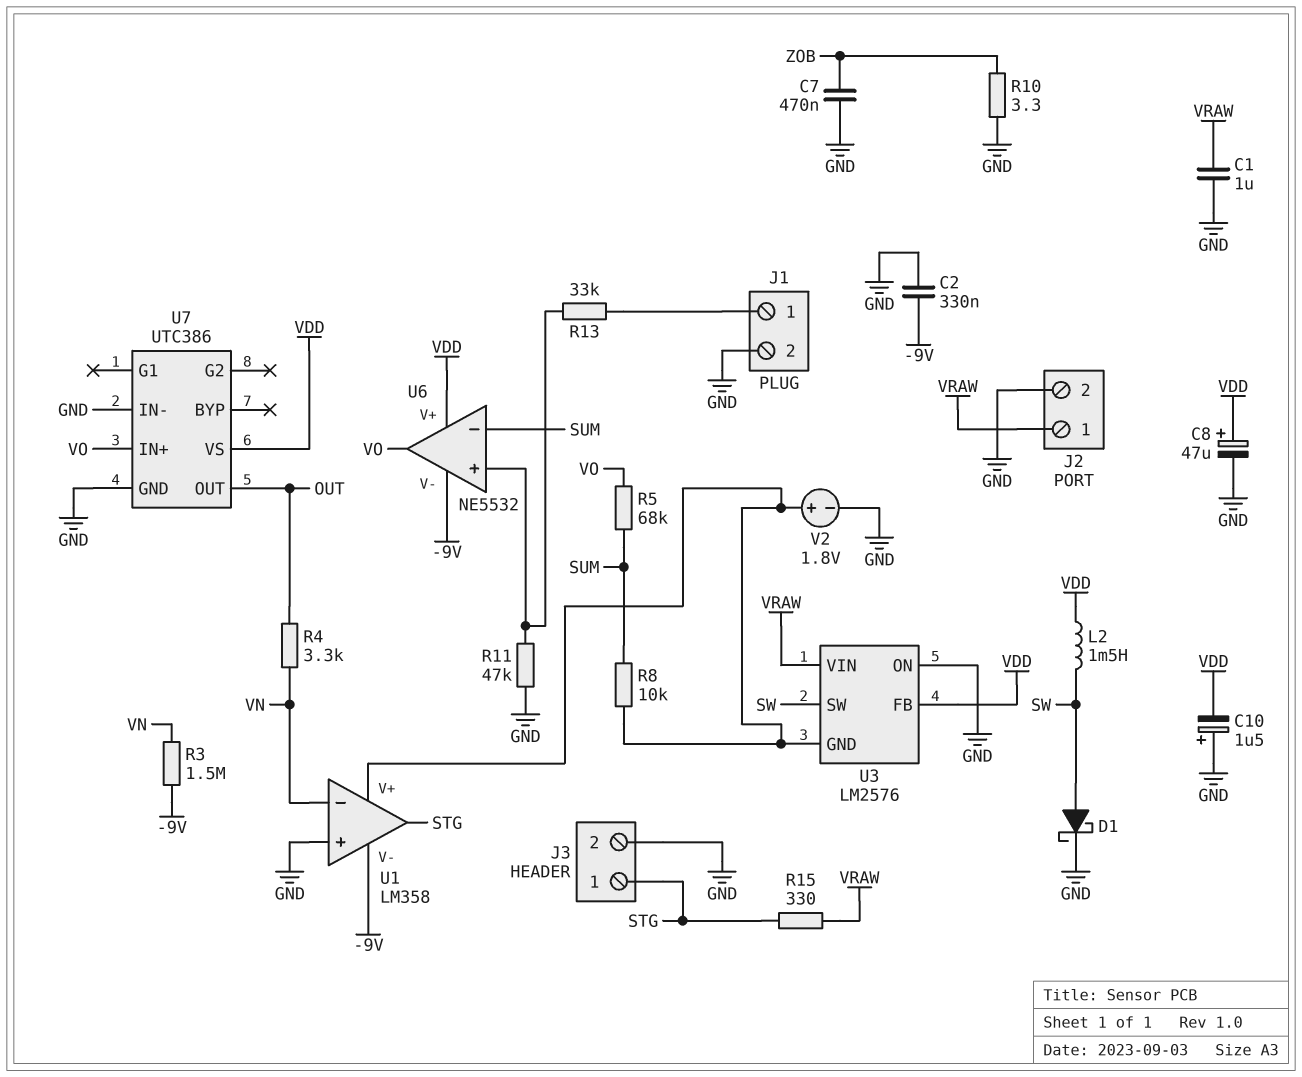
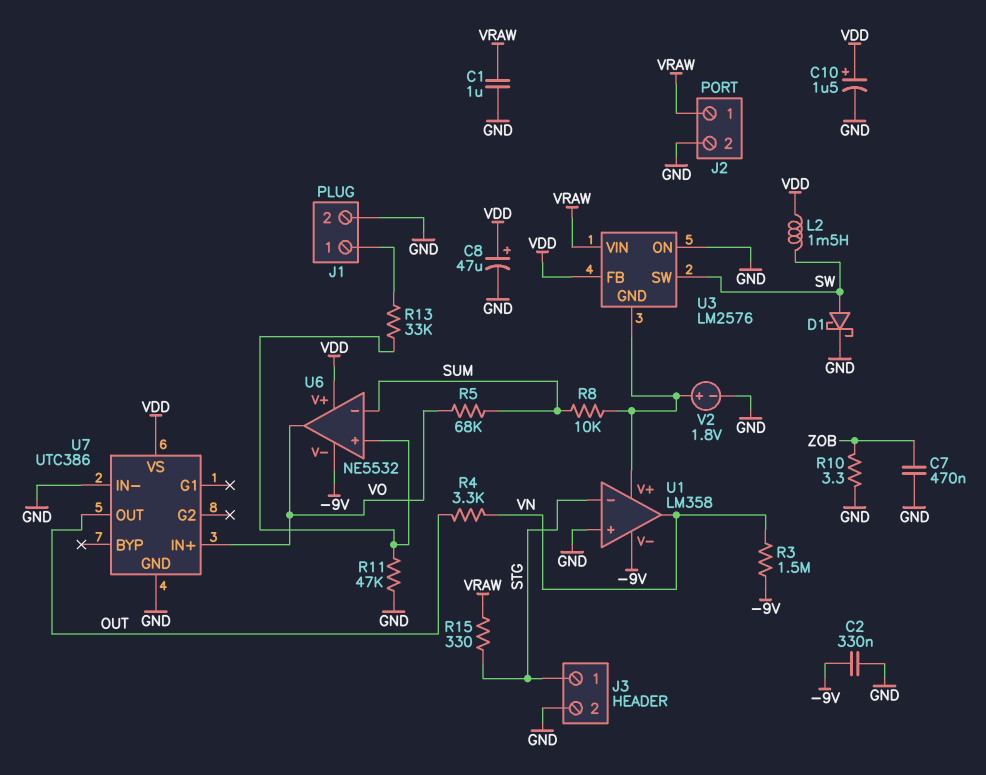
C10: 1.5uF (plus GND, minus VDD) -> 1.5uF (plus VDD, minus GND)
U1 pin in-: VN -> STG
U1 pin out: STG -> VN

